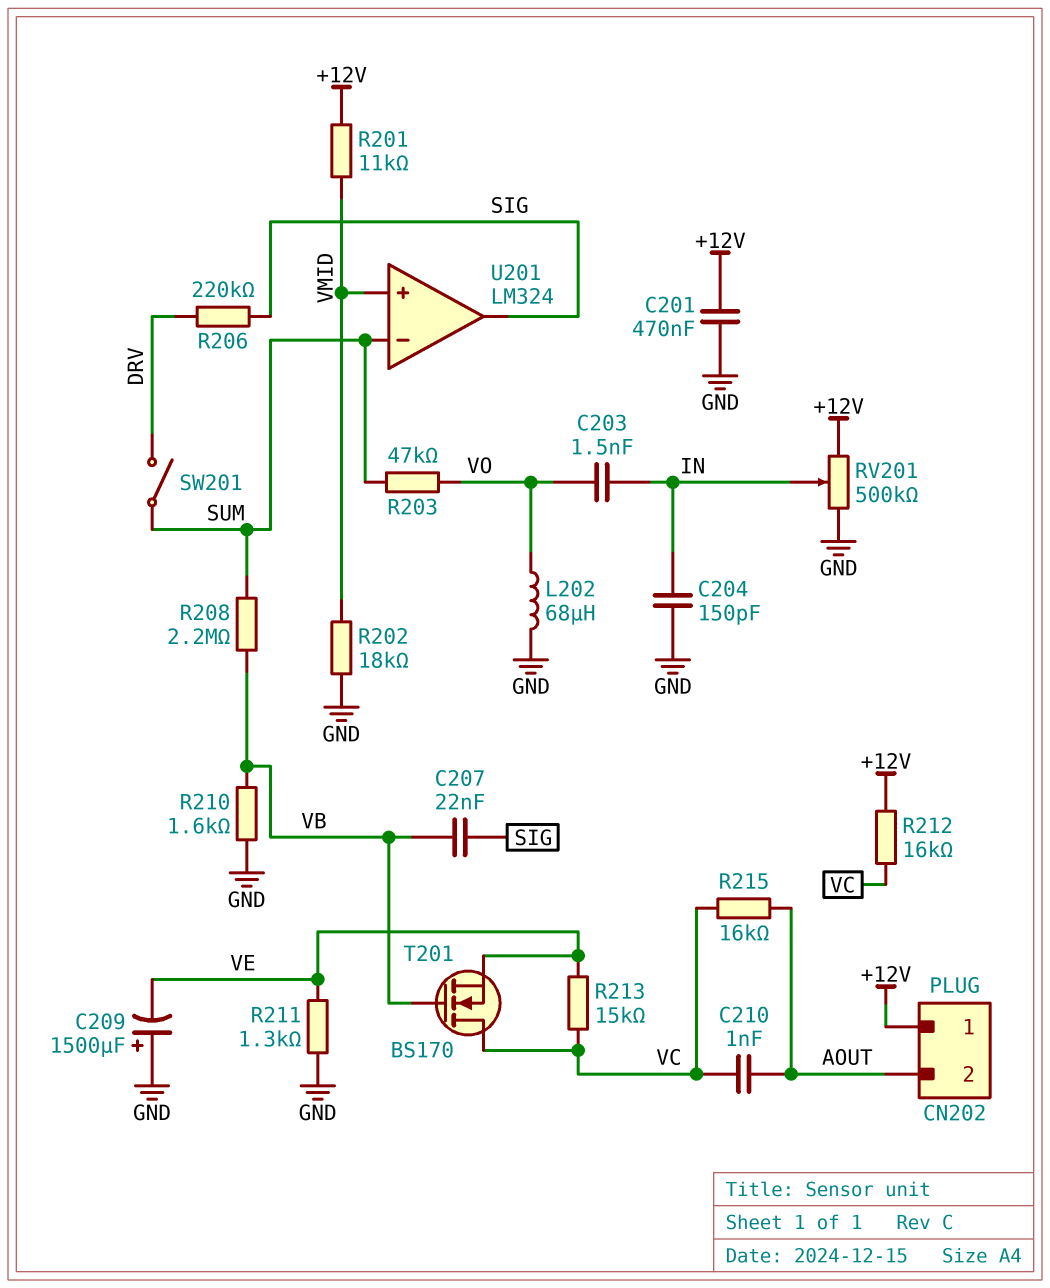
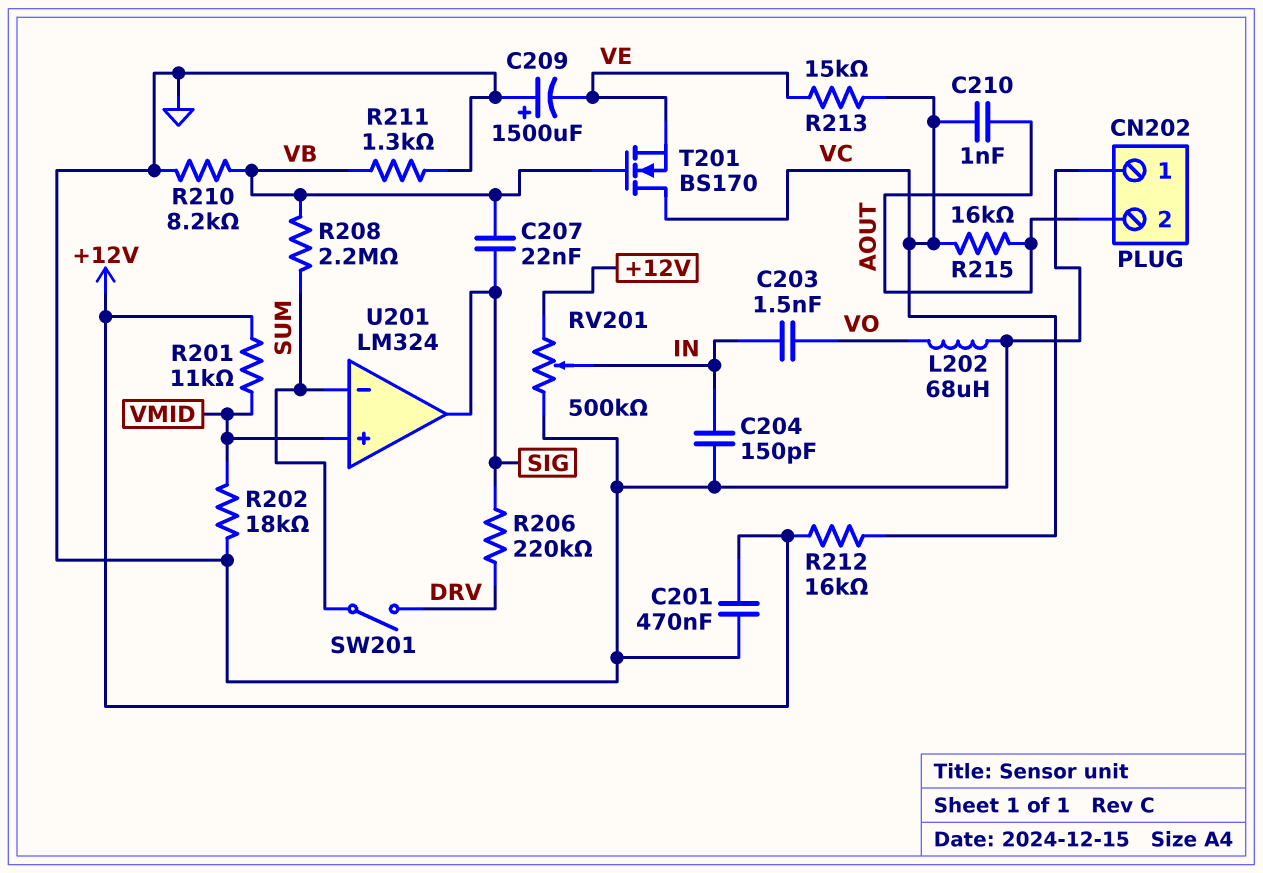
CN202 pin 1: +12V -> GND
R203: 47k (SUM, VO) -> none
R210: 1.6k (GND, VB) -> 8.2k (GND, VB)
R211: 1.3k (GND, VE) -> 1.3k (GND, VB)

